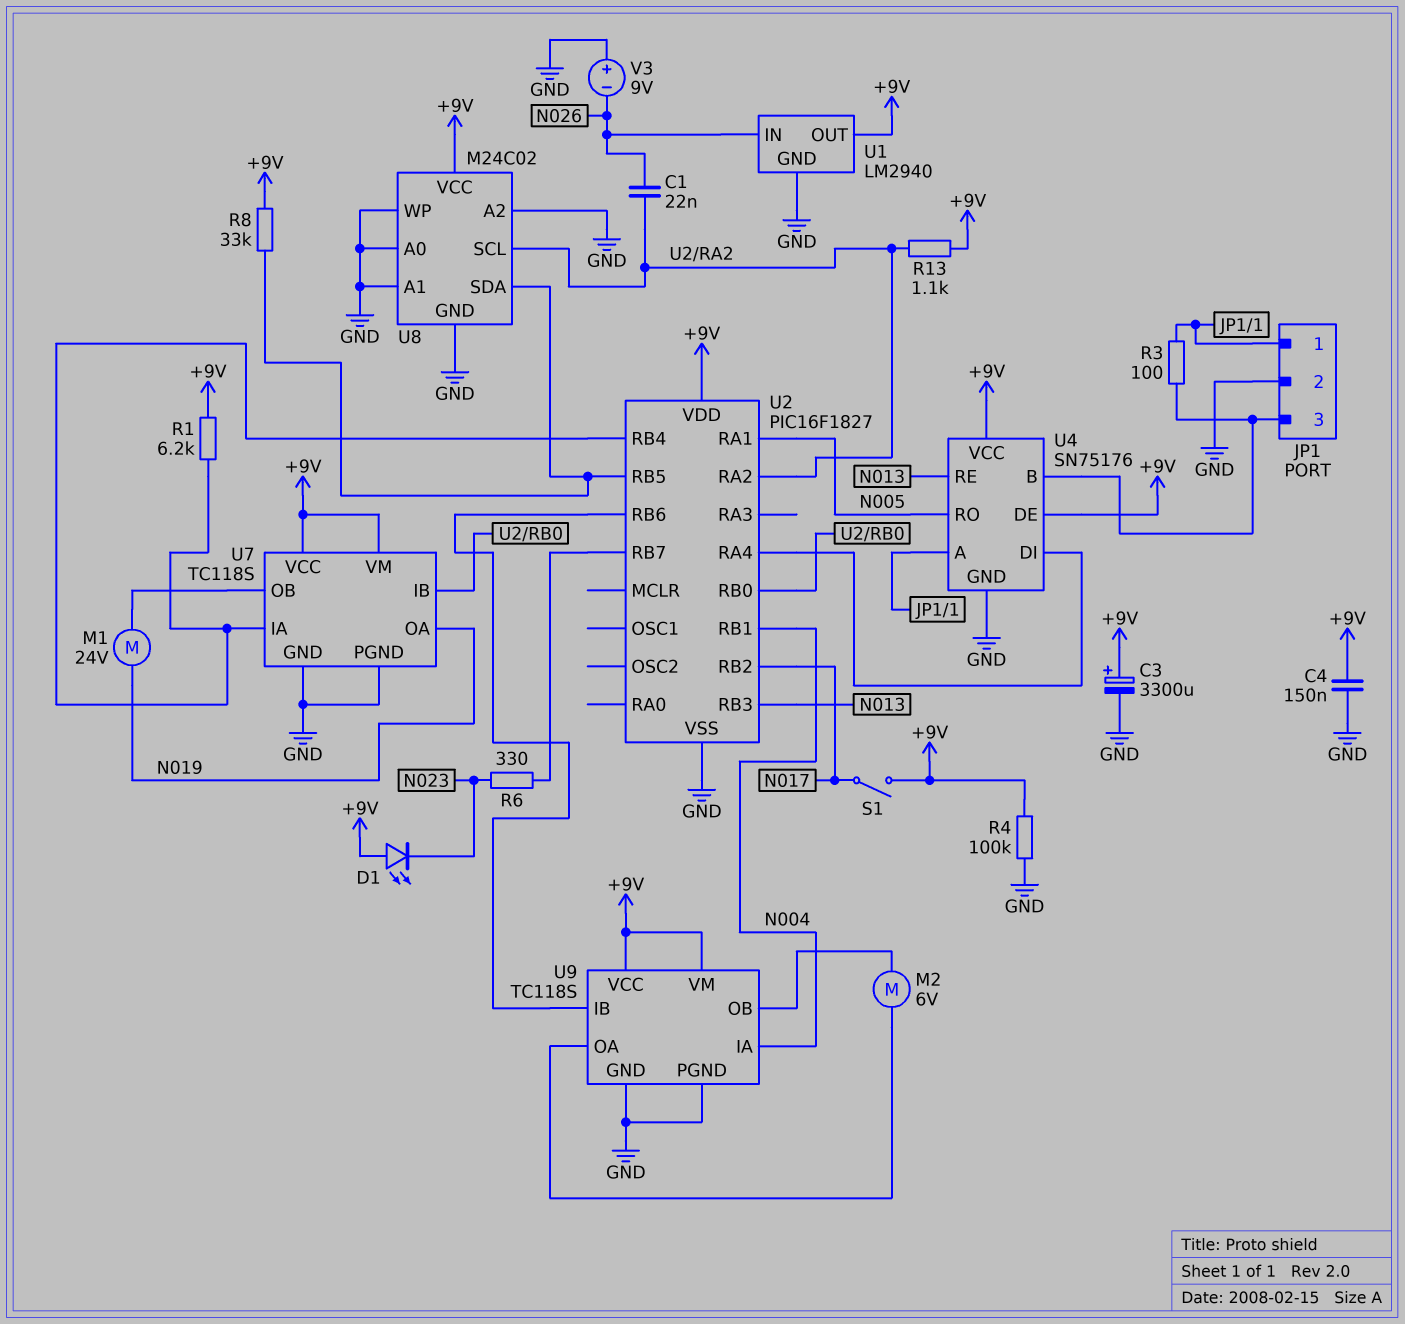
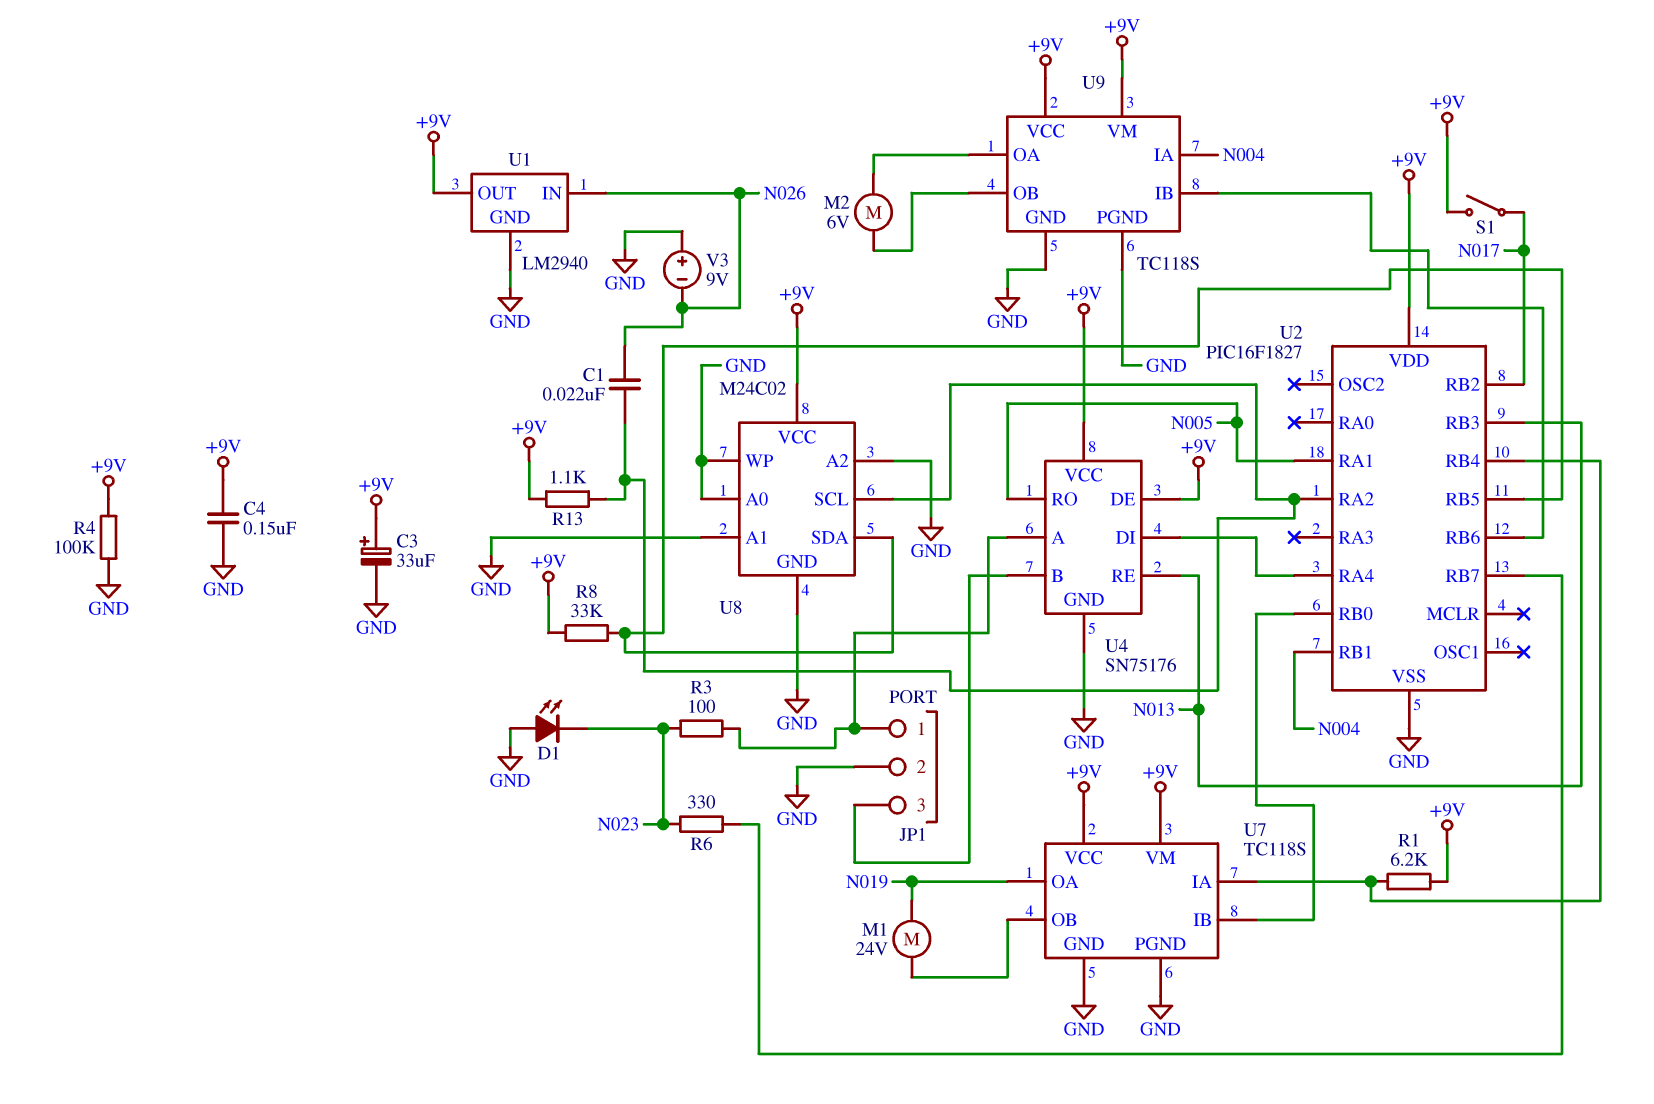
C3: 3300uF (plus +9V, minus GND) -> 33uF (plus +9V, minus GND)
D1: LED (A +9V, K N023) -> LED (A GND, K N023)
R3: 100 (JP1/1, JP1/3) -> 100 (JP1/1, N023)

